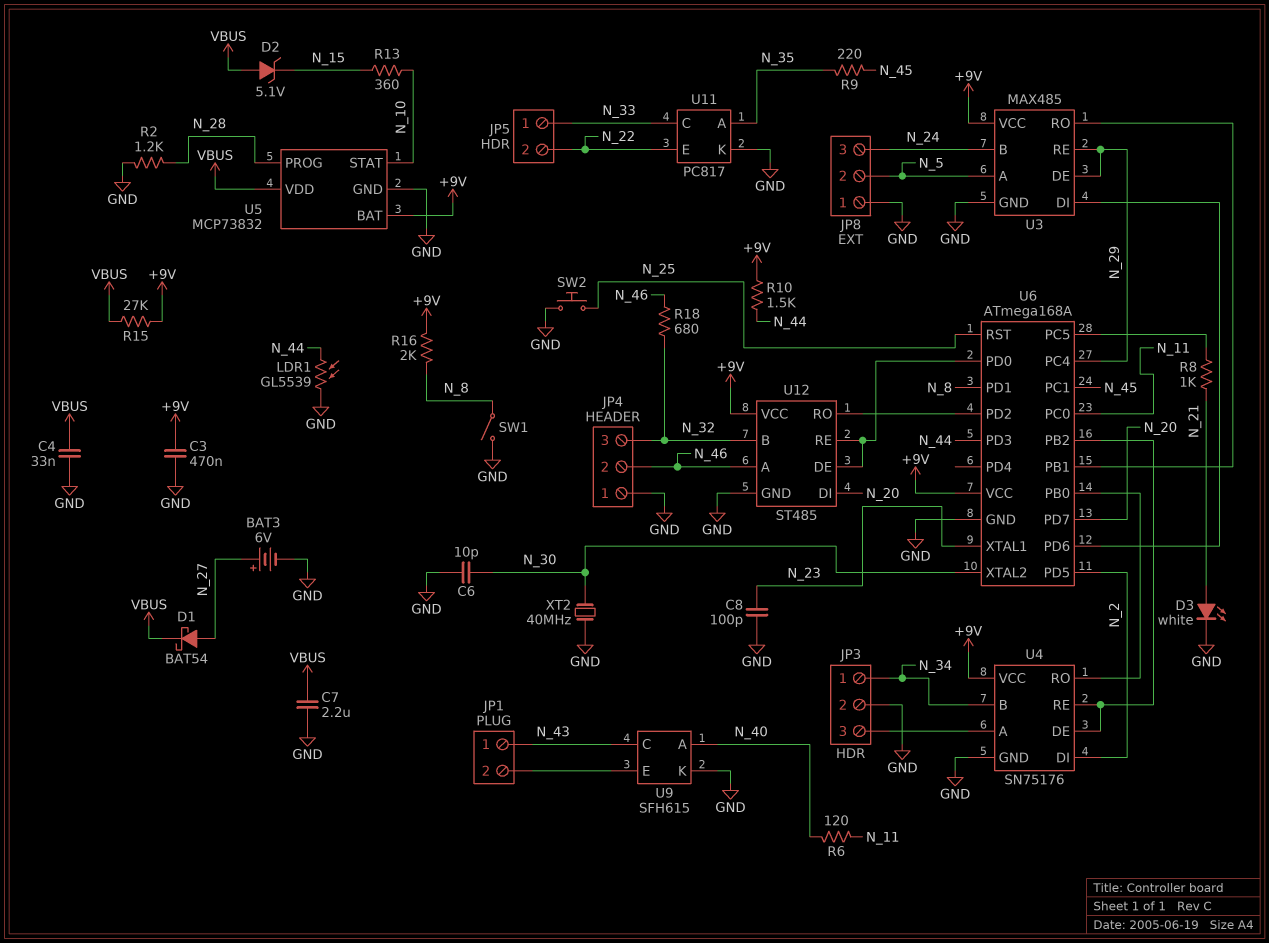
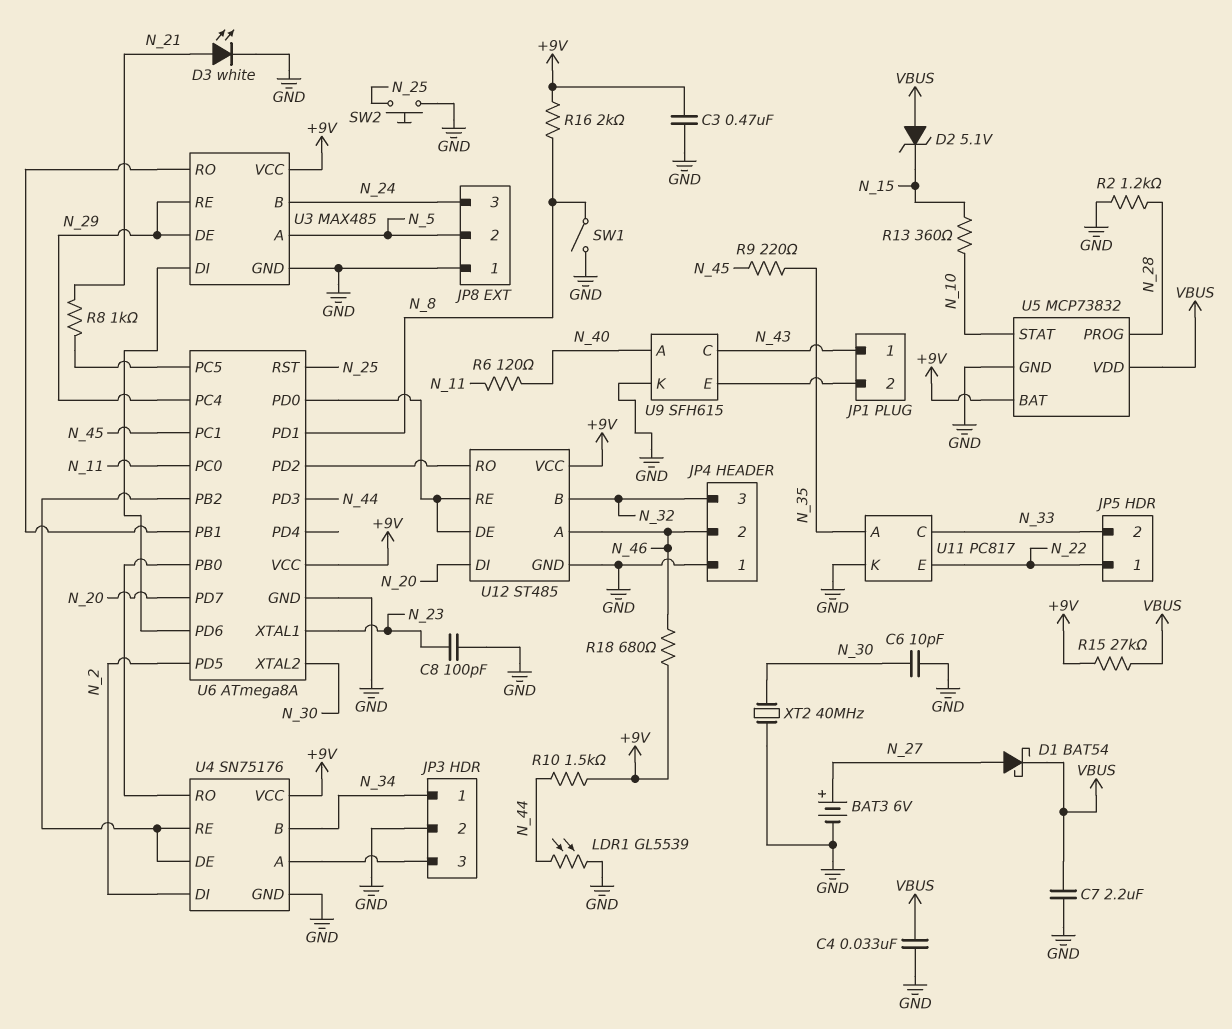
JP5 pin 1: N_33 -> N_22
JP5 pin 2: N_22 -> N_33
R18: 680 (N_32, N_46) -> 680 (+9V, N_46)
U6: ATmega168A -> ATmega8A

